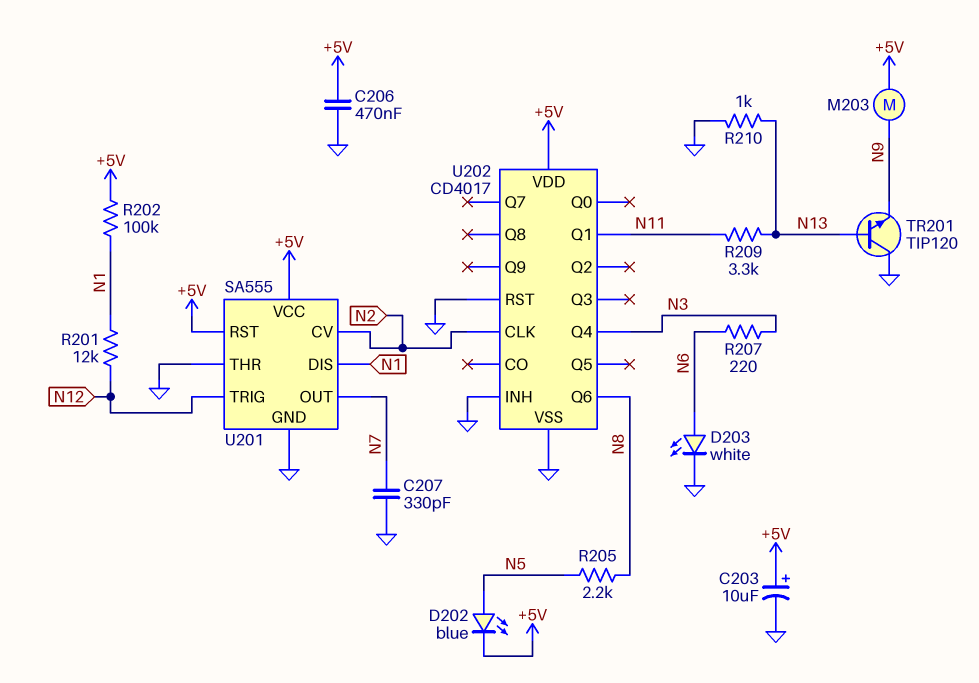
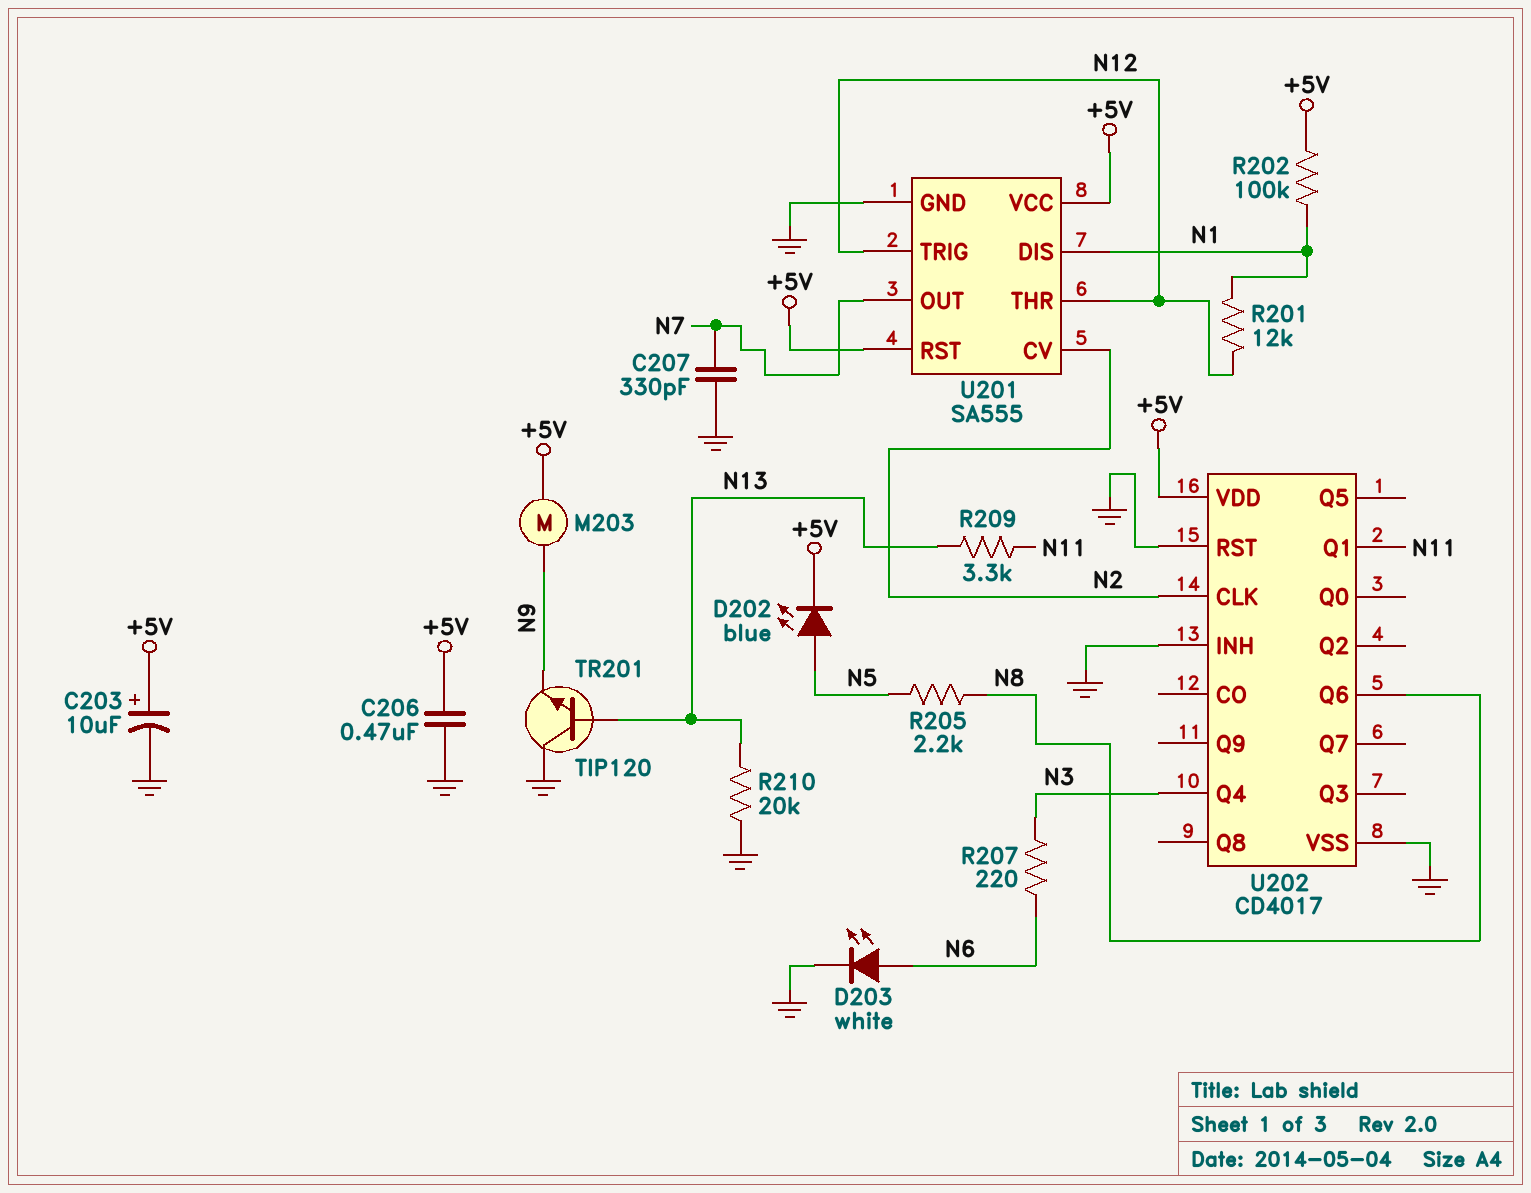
R210: 1k (GND, N13) -> 20k (GND, N13)
U201 pin THR: GND -> N12

